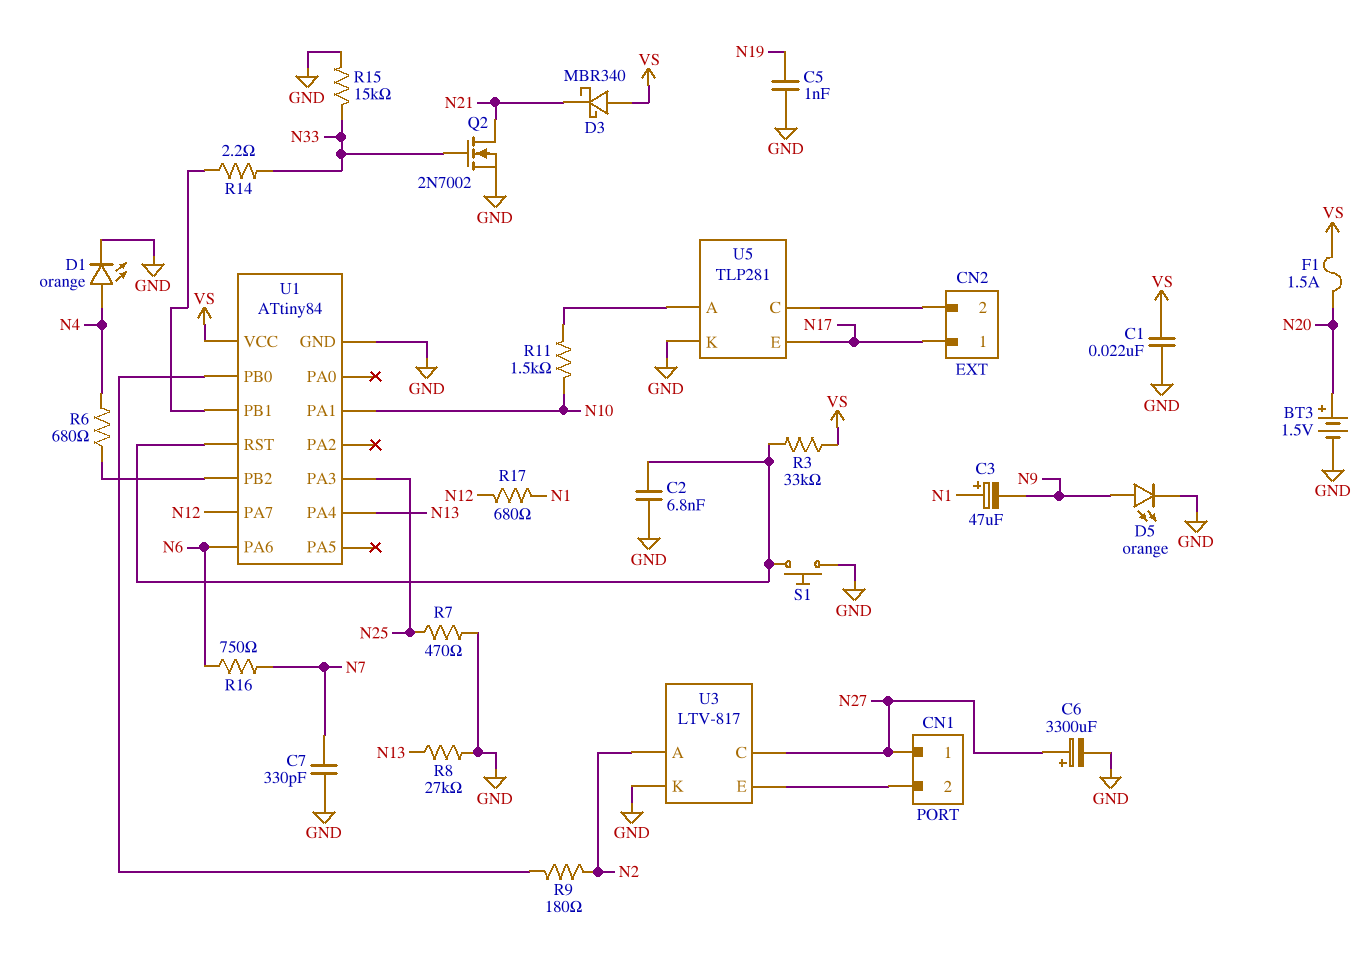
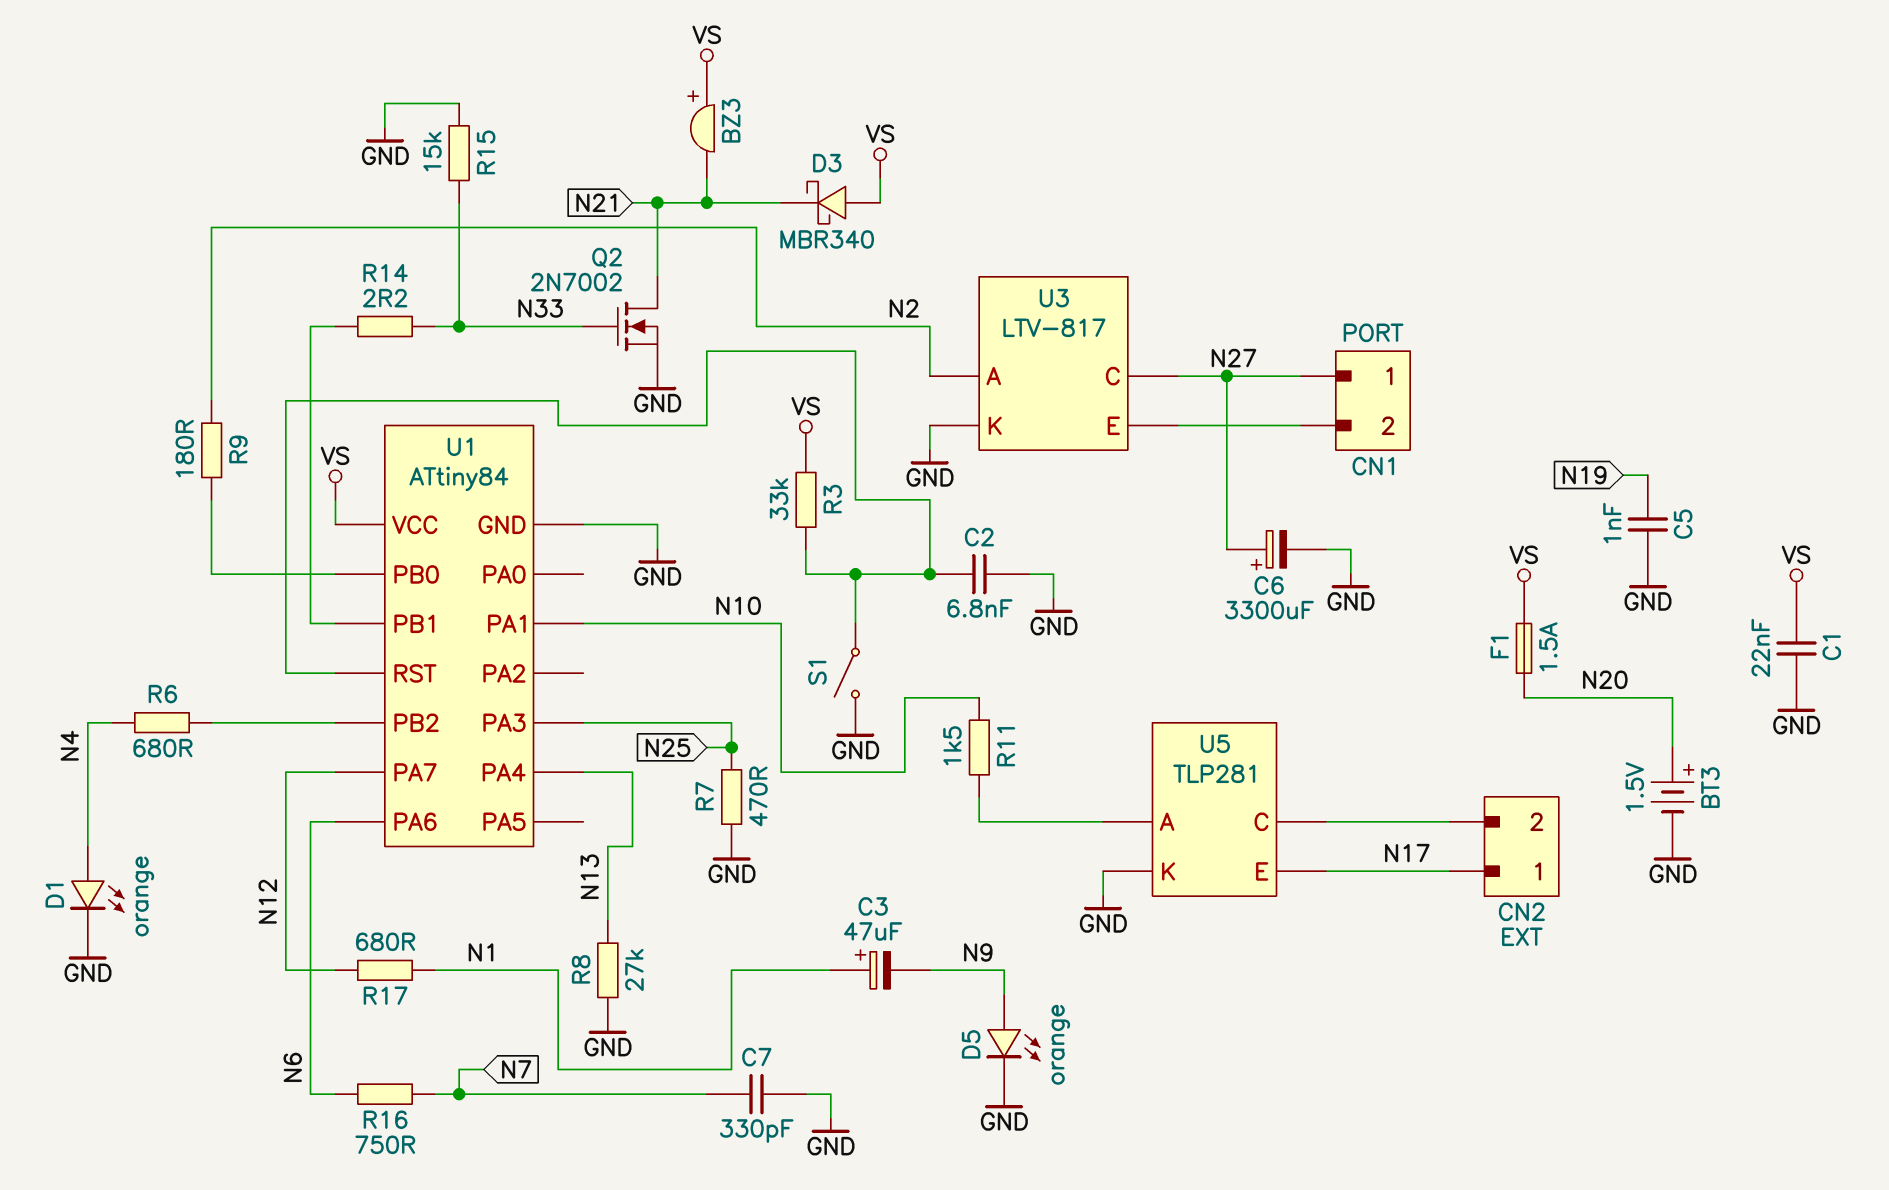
BZ3: none -> buzzer (plus VS, minus N21)
S1: button (GND, U1/RST) -> switch (GND, U1/RST)

